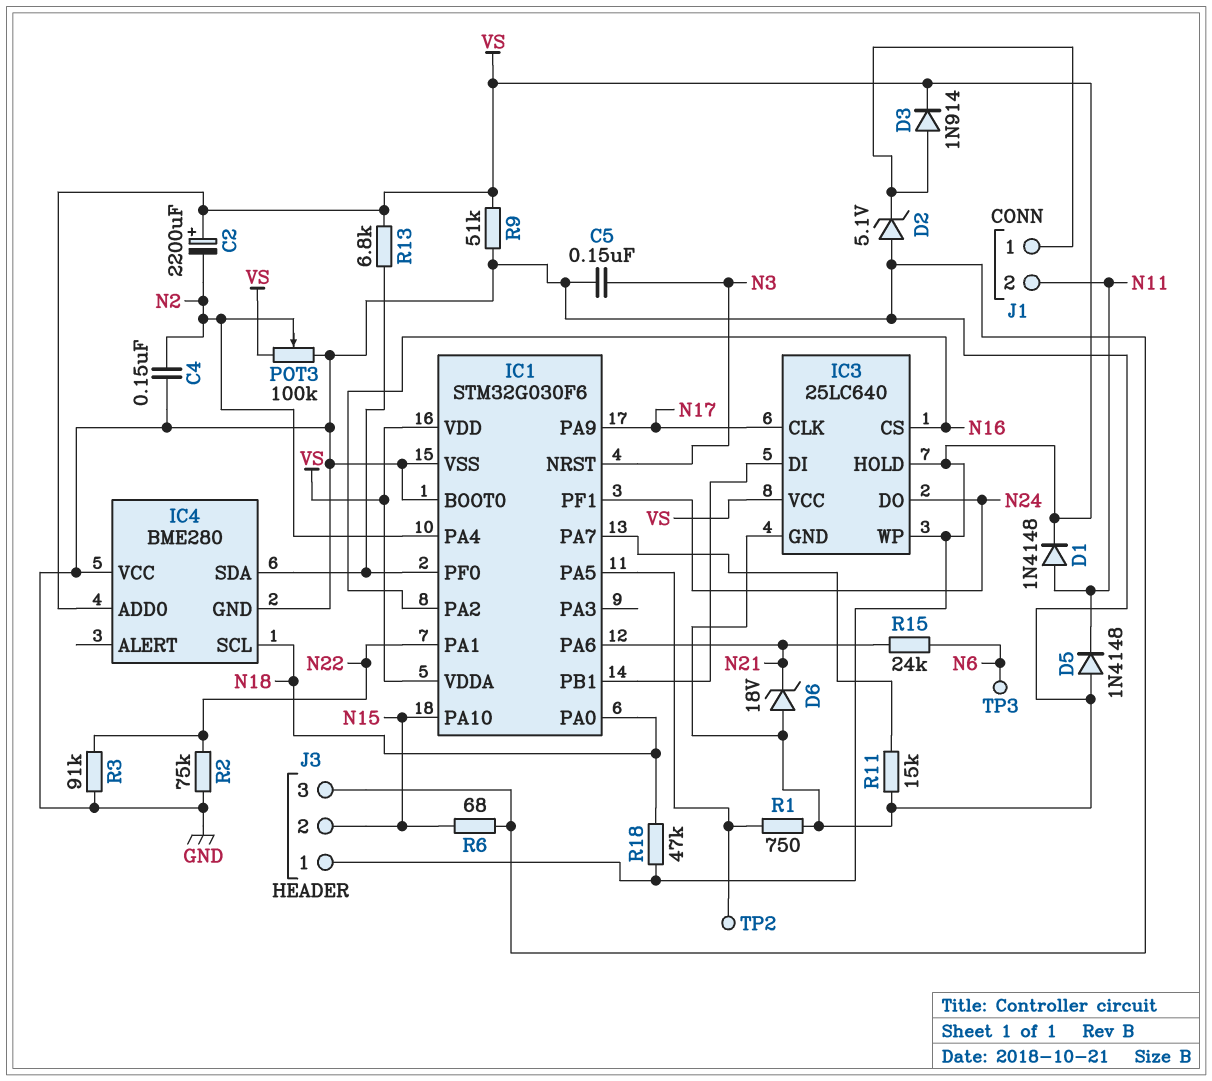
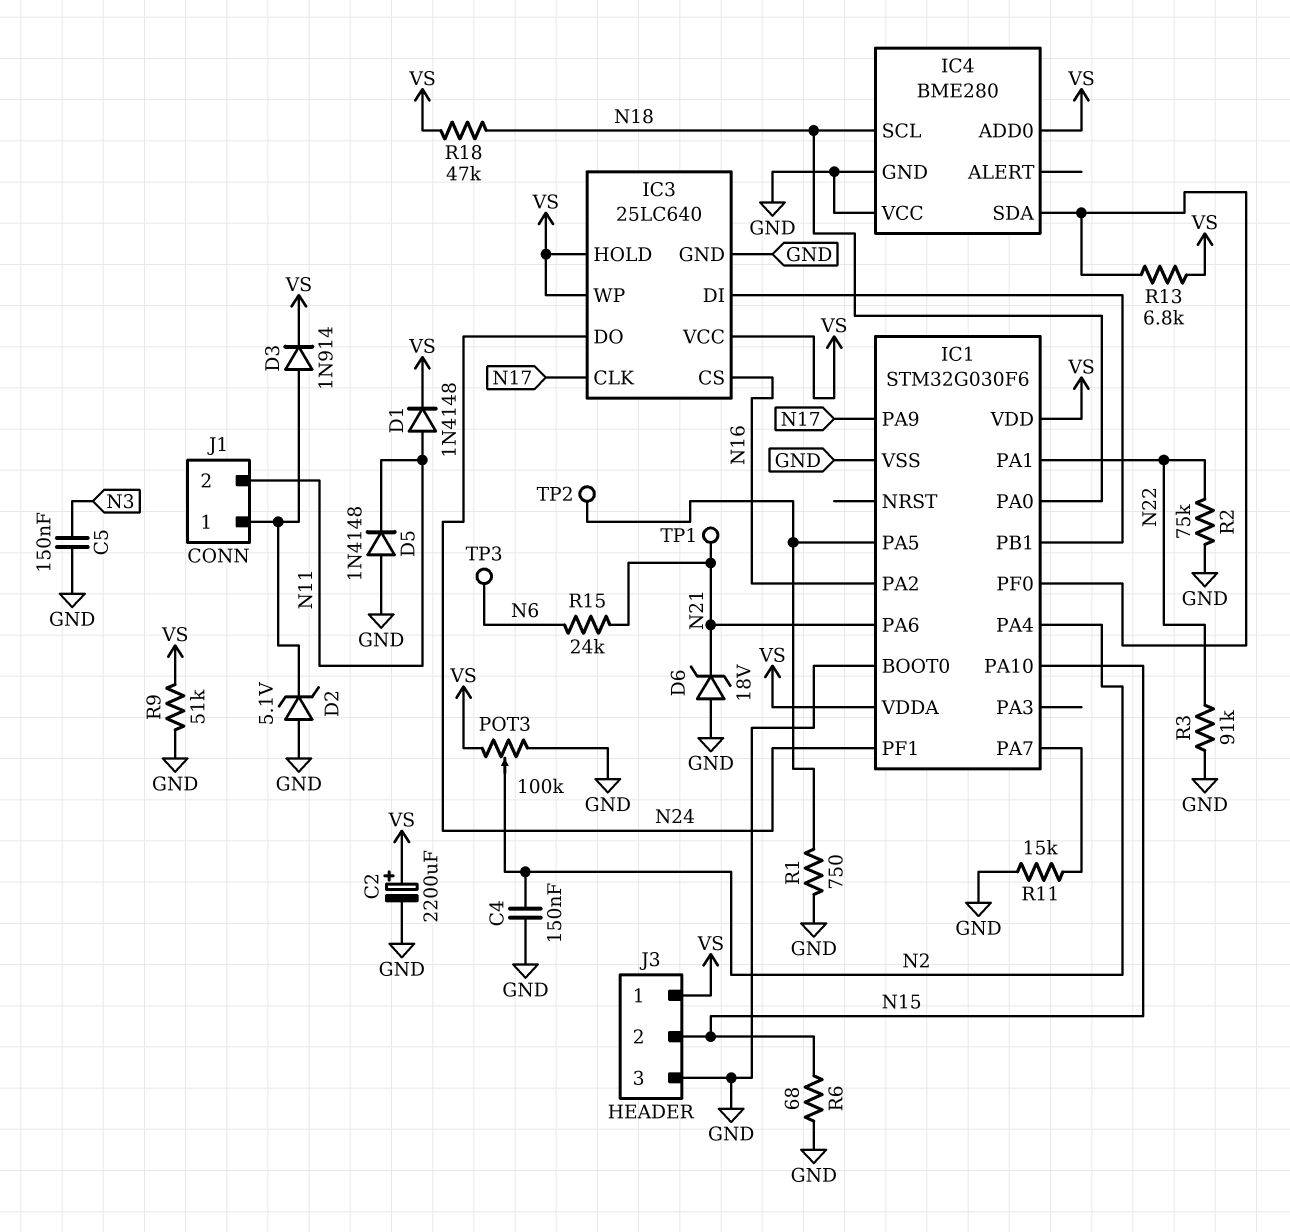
C2: 2200uF (plus VS, minus N2) -> 2200uF (plus VS, minus GND)
IC1 pin NRST: N3 -> none
TP1: none -> test point (N21)

